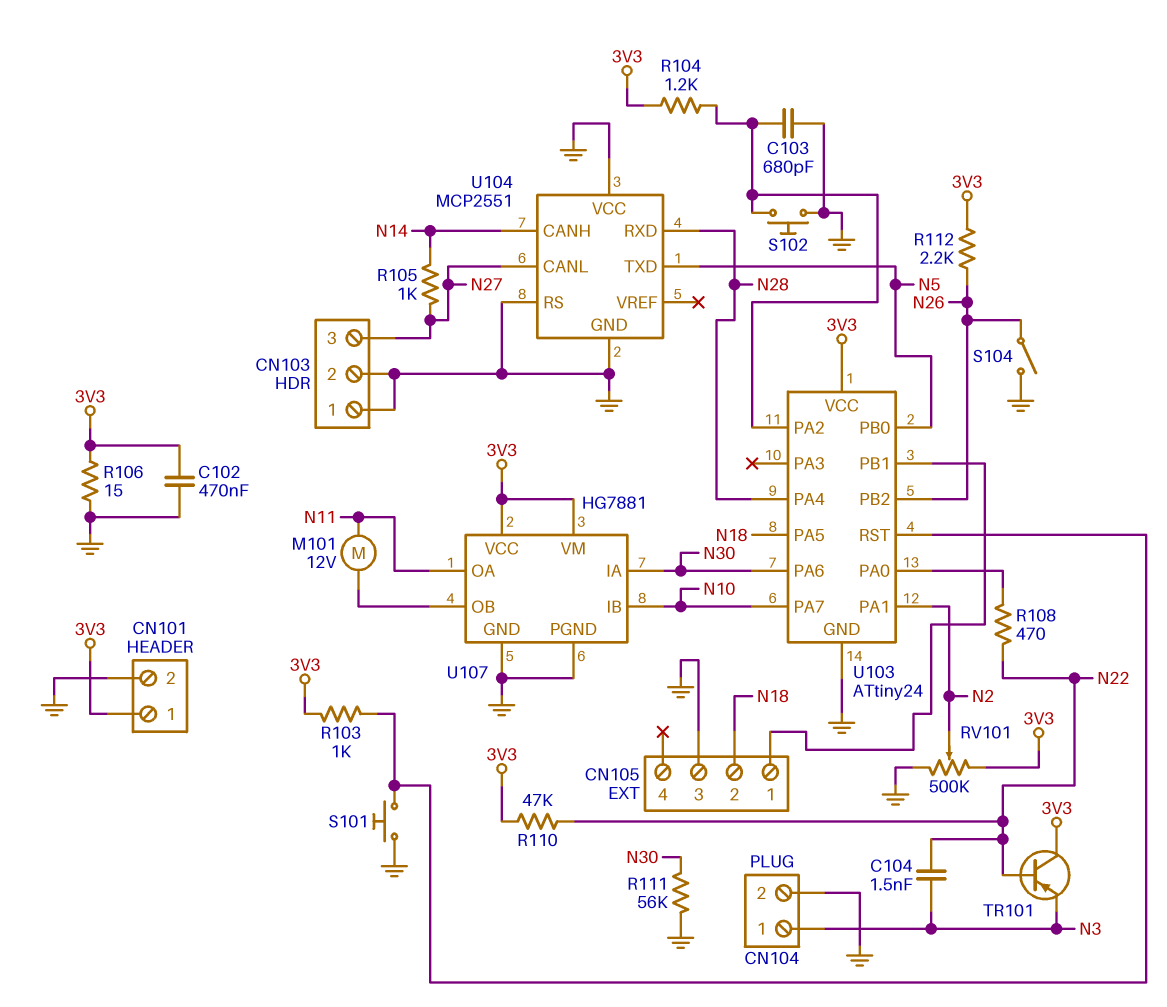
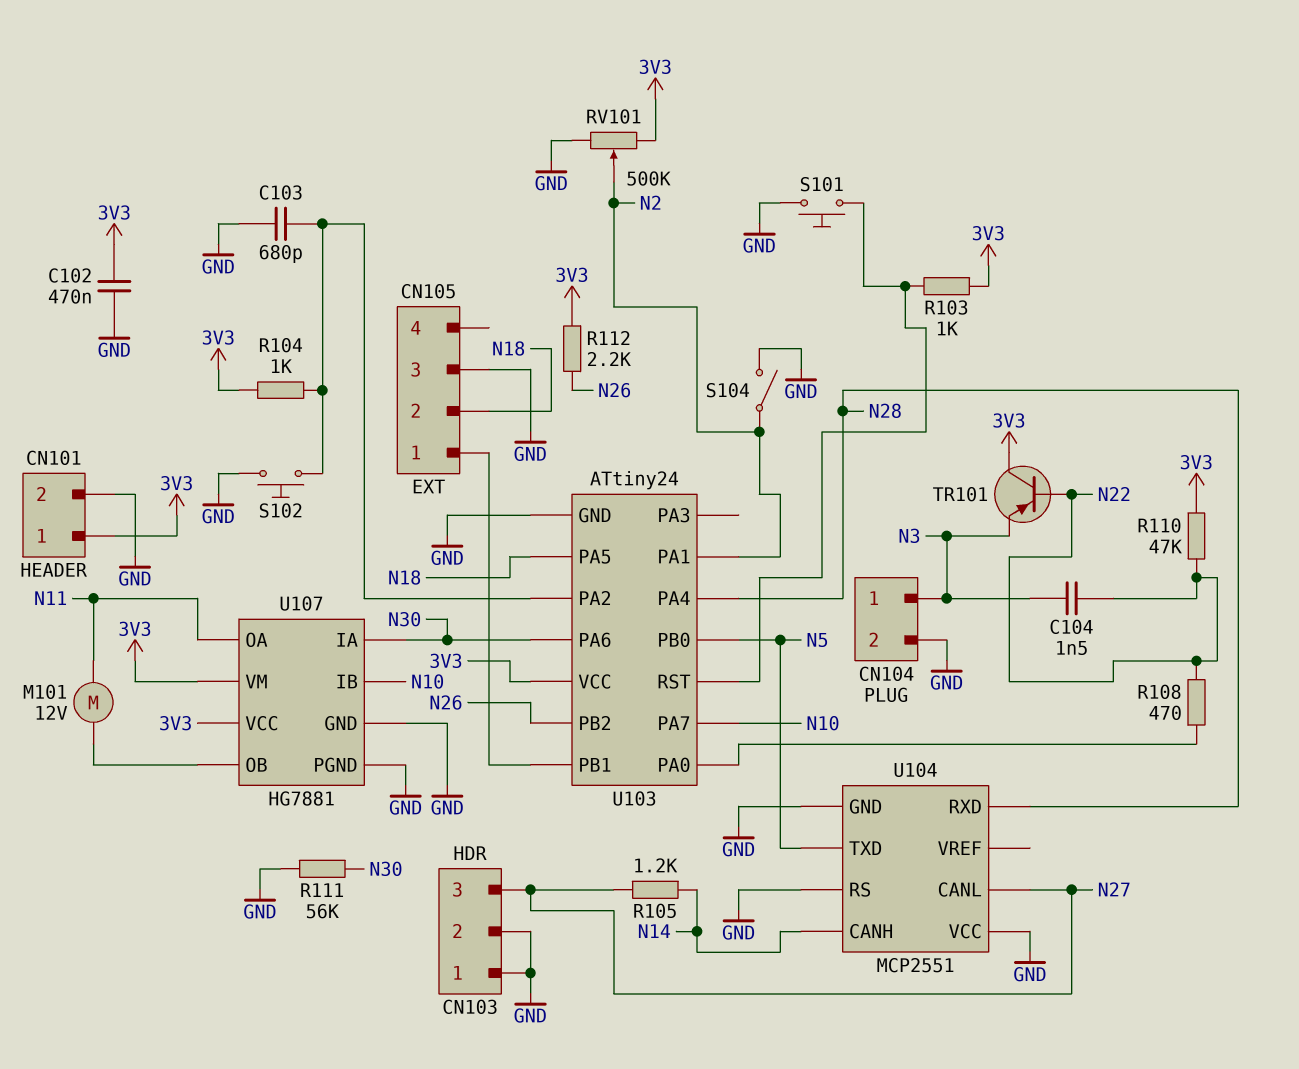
R104: 1.2k (3V3, U103/PA2) -> 1k (3V3, U103/PA2)
R105: 1k (N14, N27) -> 1.2k (N14, N27)
R106: 15 (3V3, GND) -> none
S104: switch (GND, N26) -> switch (GND, N2)

